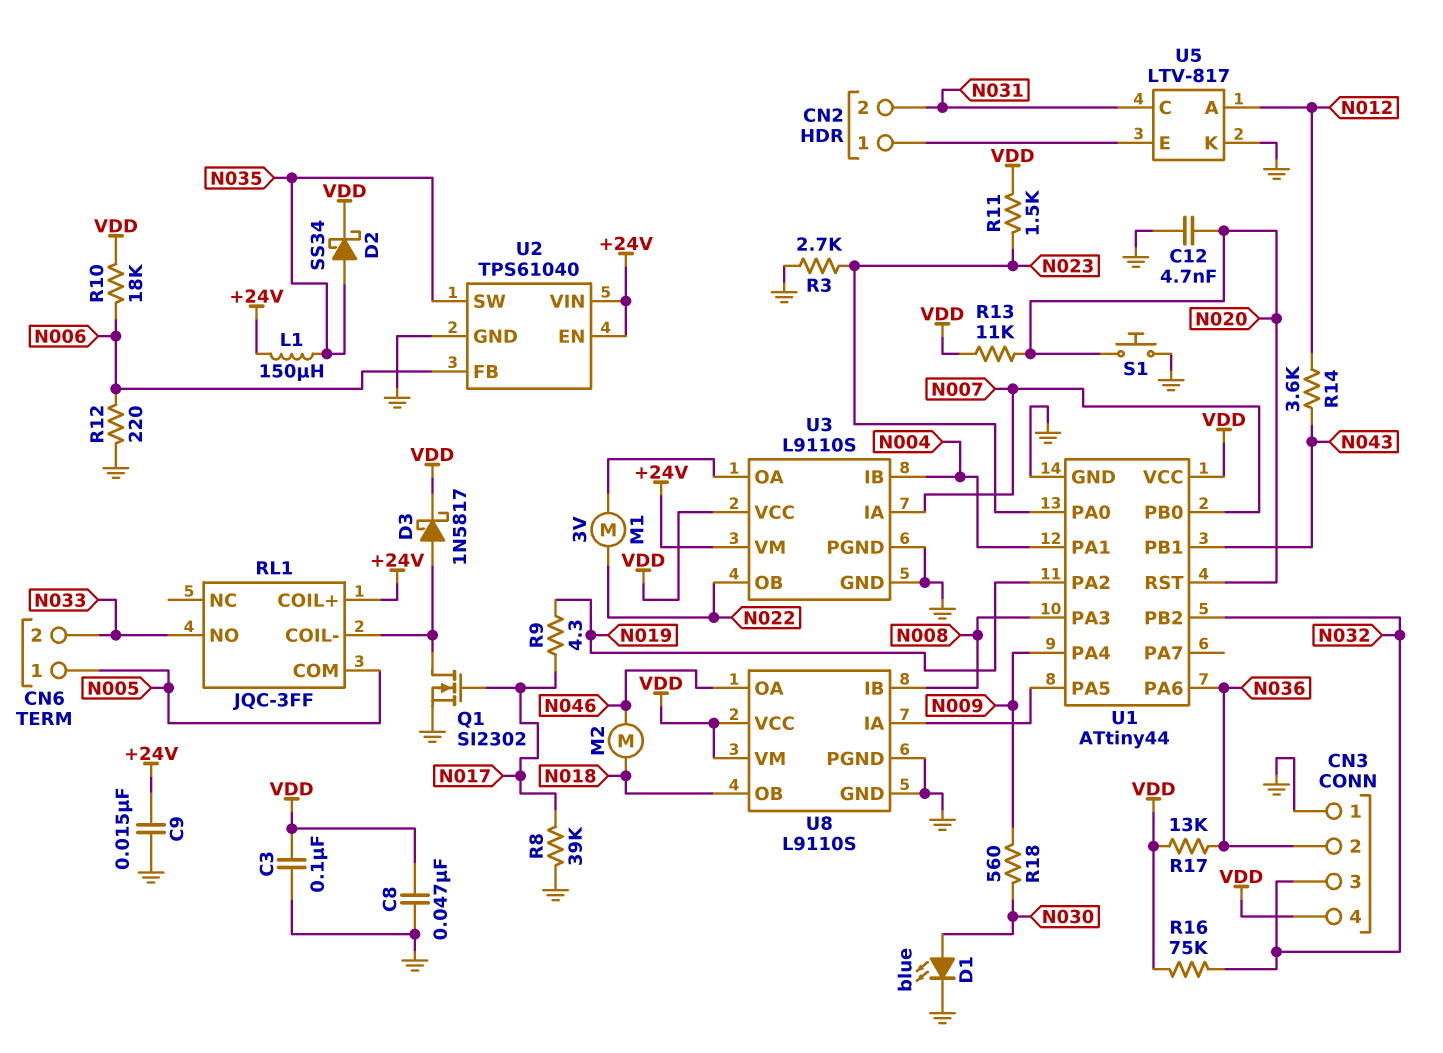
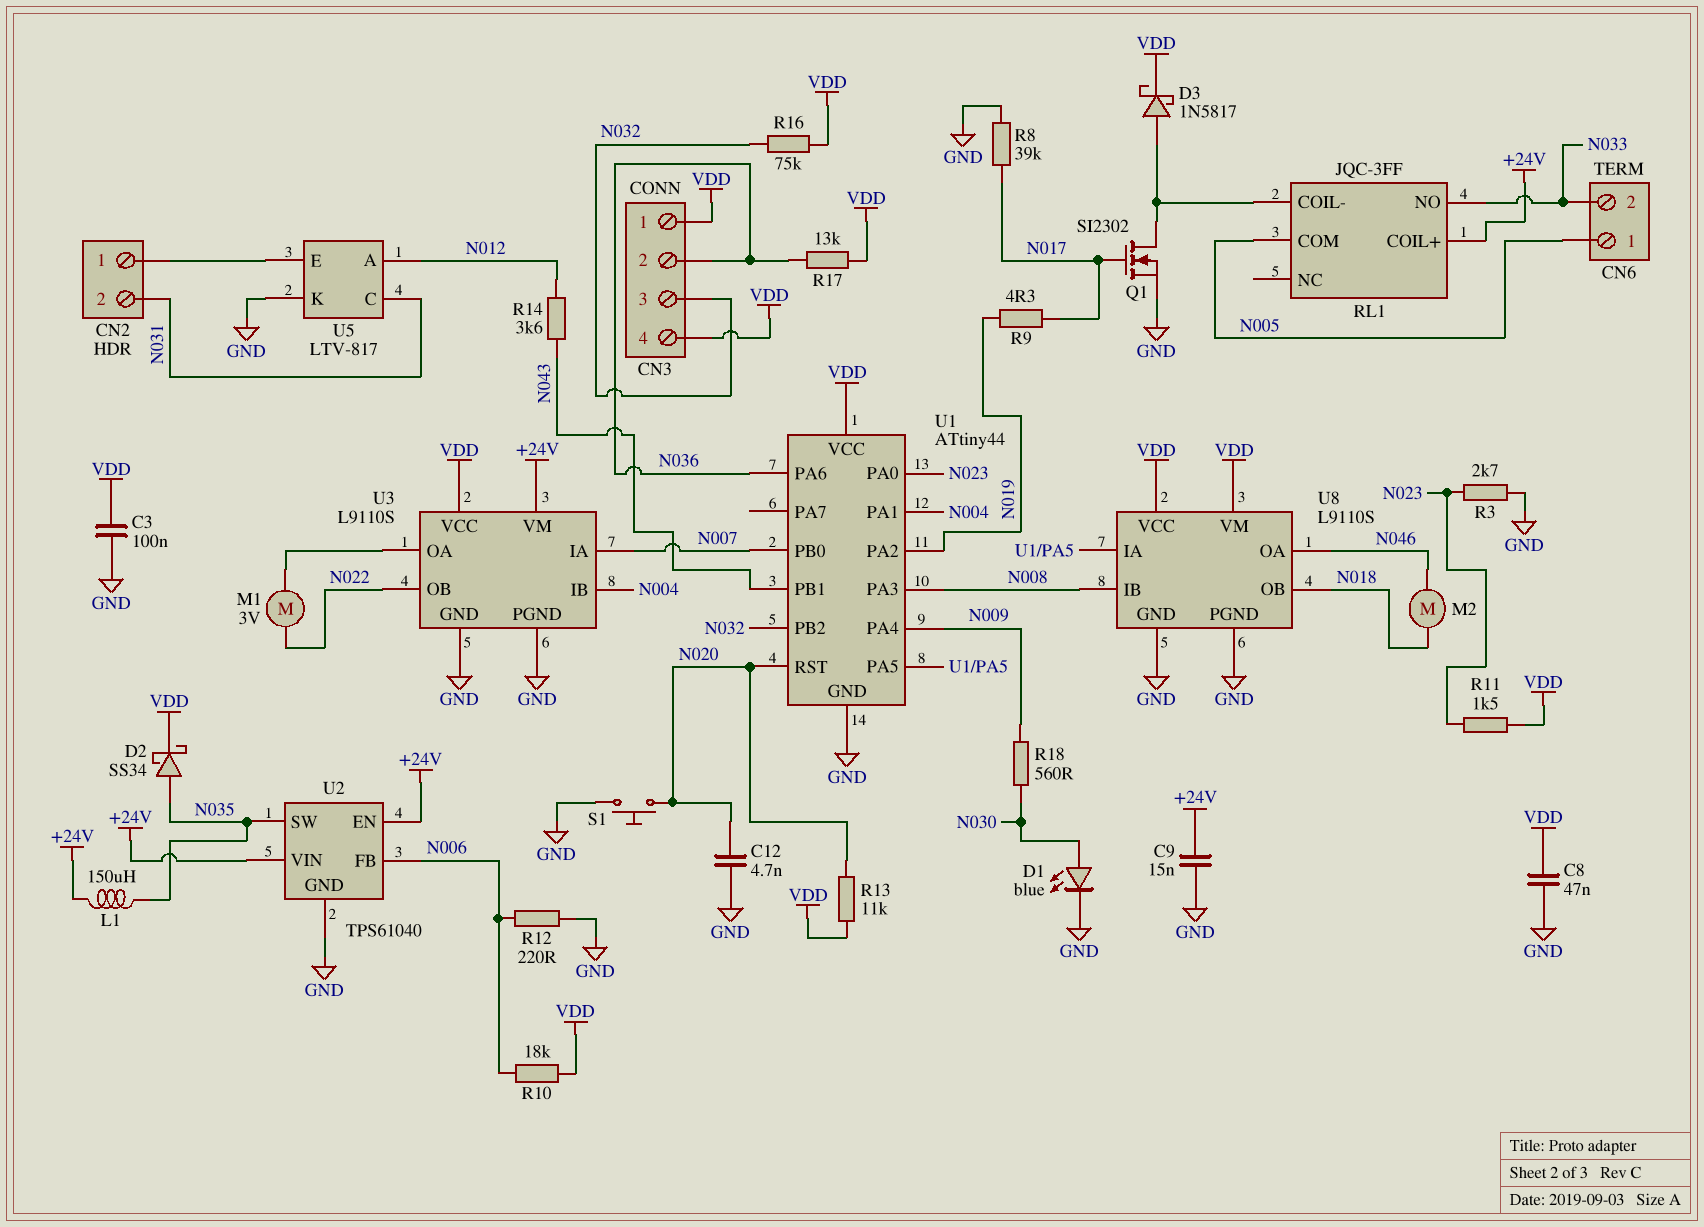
CN3 pin 1: GND -> VDD

